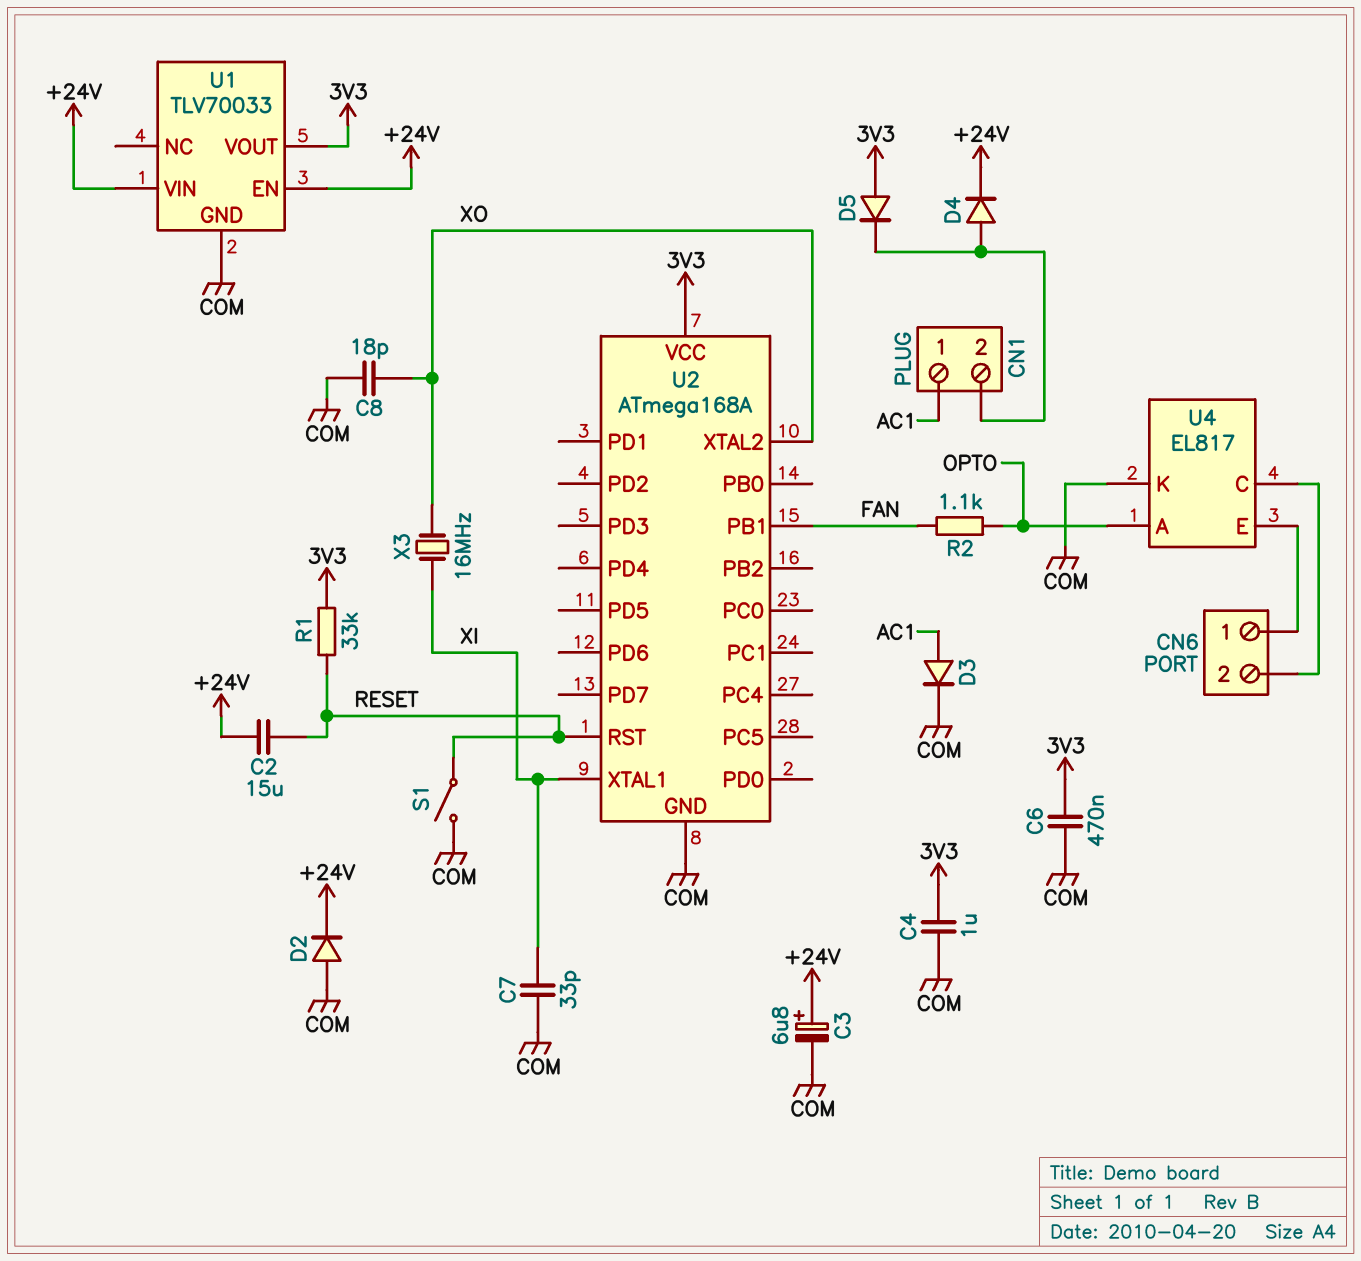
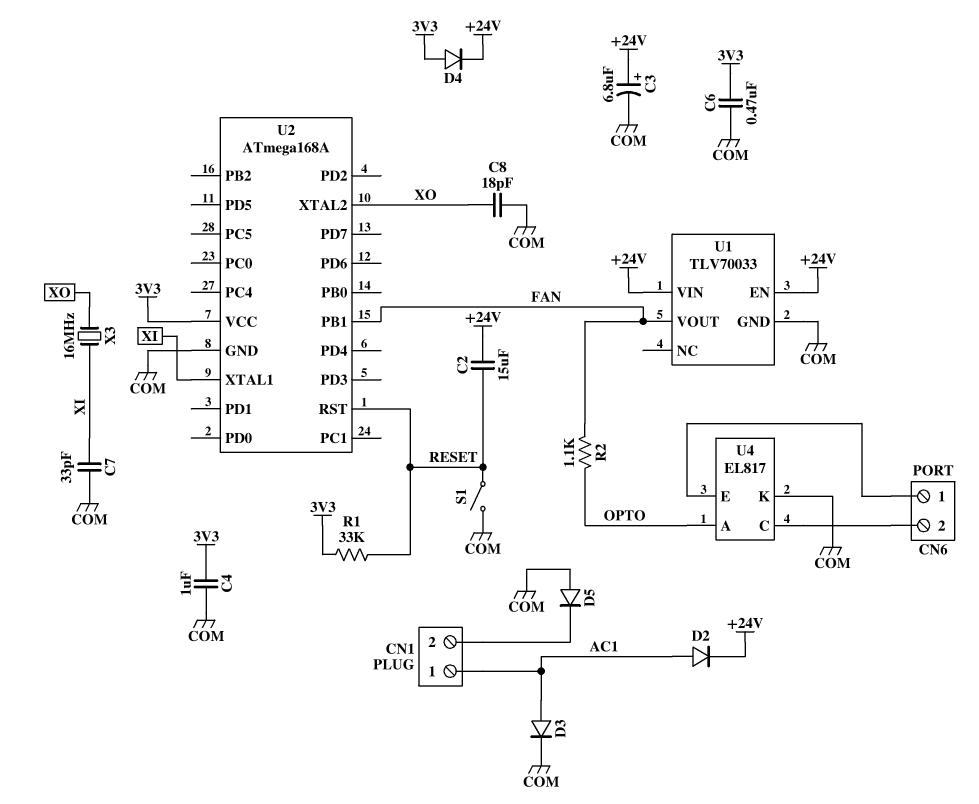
D2: diode (A COM, K +24V) -> diode (A AC1, K +24V)
D4: diode (A CN1/2, K +24V) -> diode (A 3V3, K +24V)
D5: diode (A 3V3, K CN1/2) -> diode (A COM, K CN1/2)
U1 pin VOUT: 3V3 -> FAN

